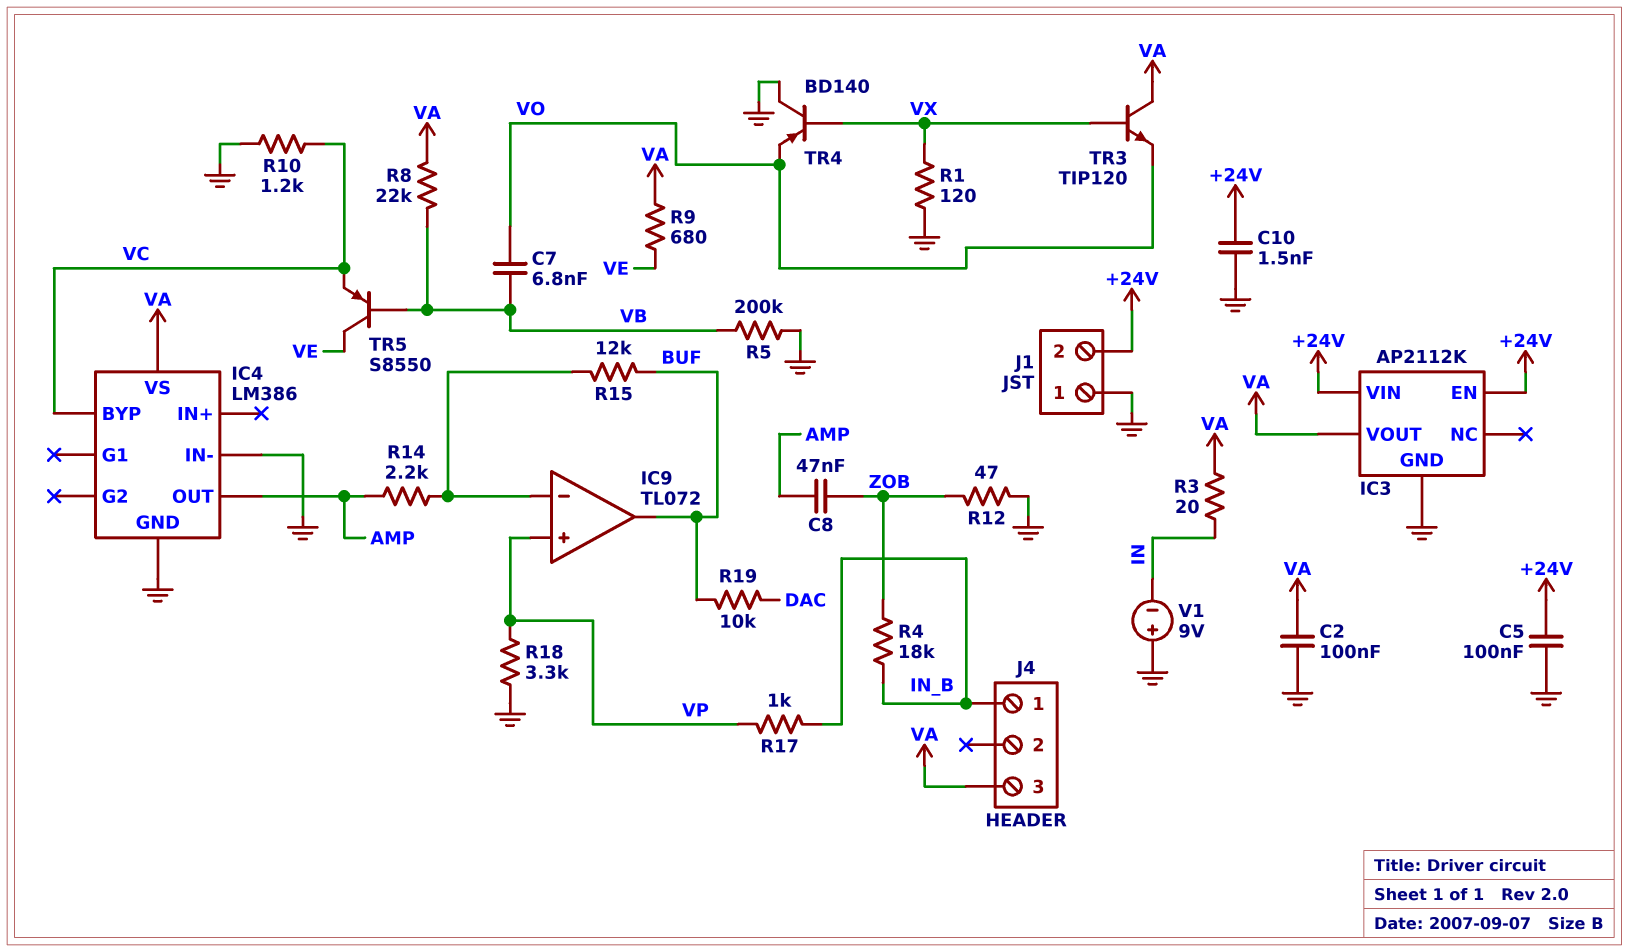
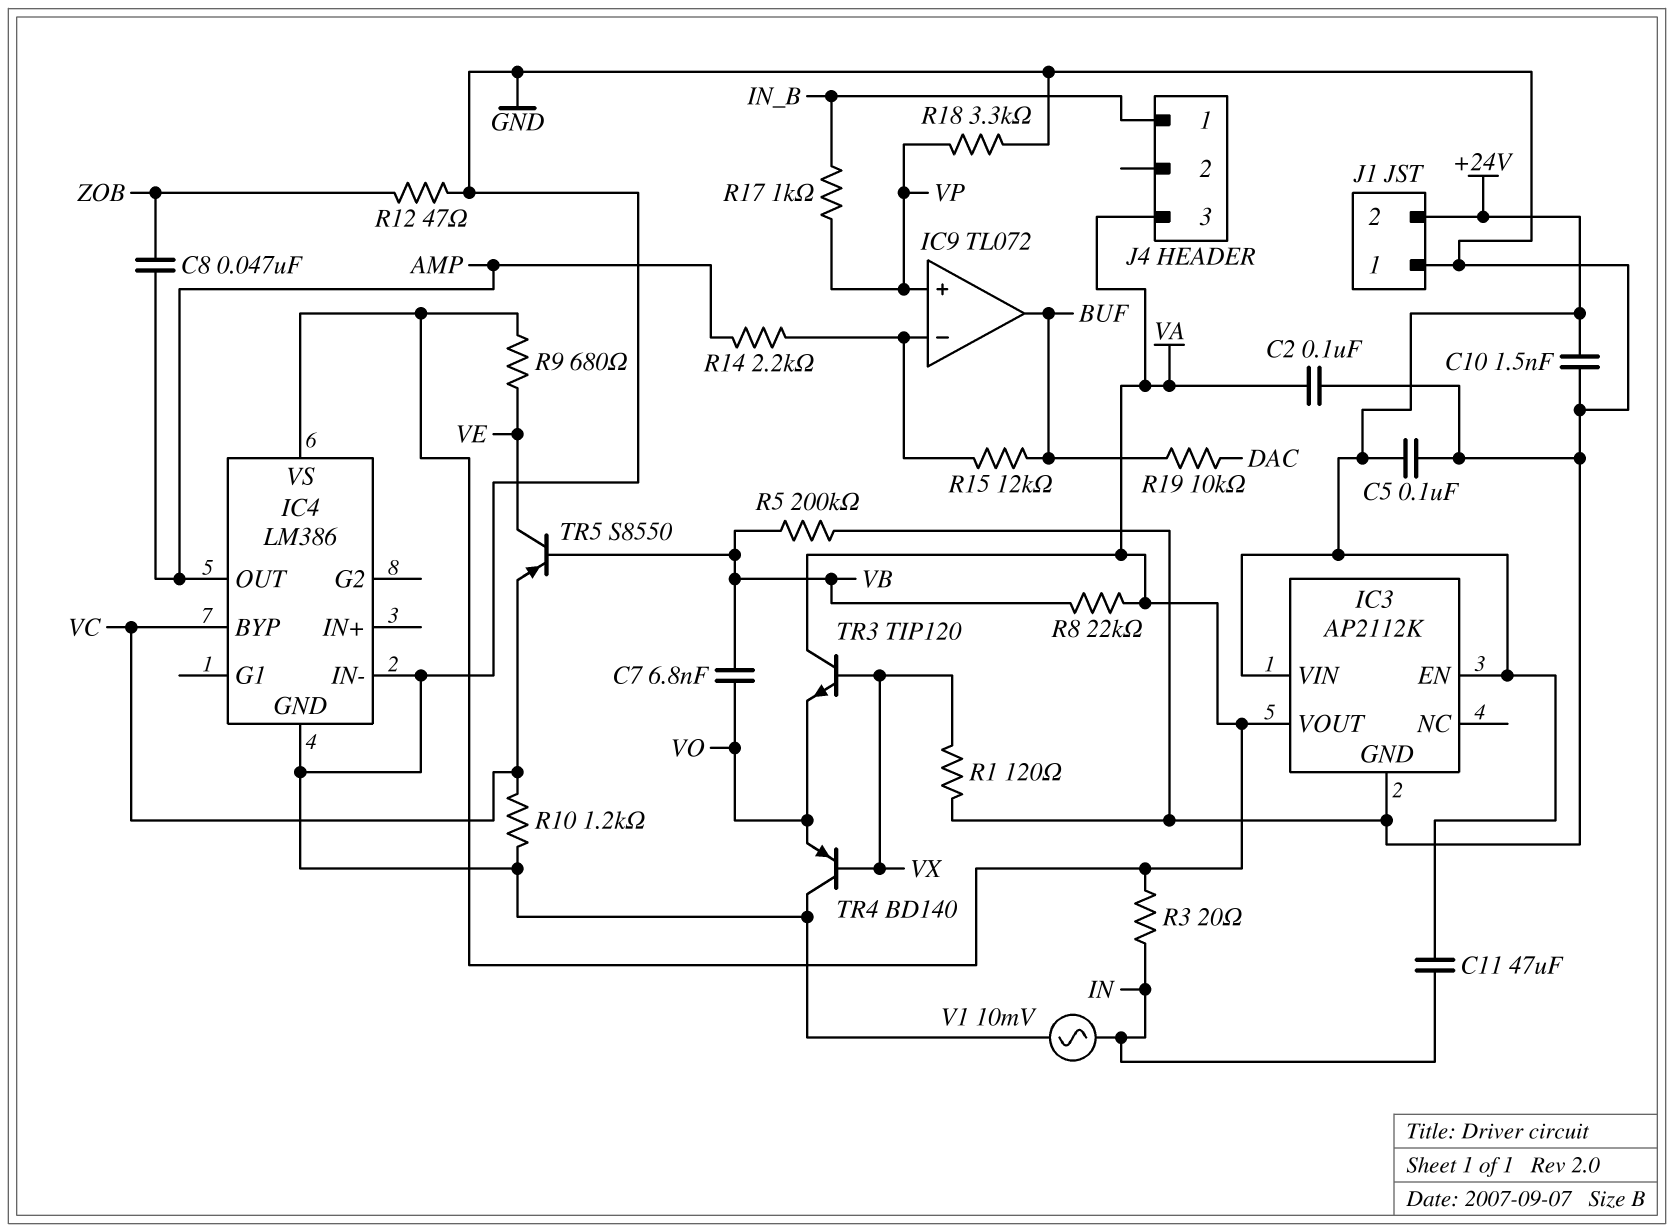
C11: none -> 47uF (+24V, IN)
R4: 18k (IN_B, ZOB) -> none
V1: 9V (plus GND, minus IN) -> AC 10mV (GND, IN)

